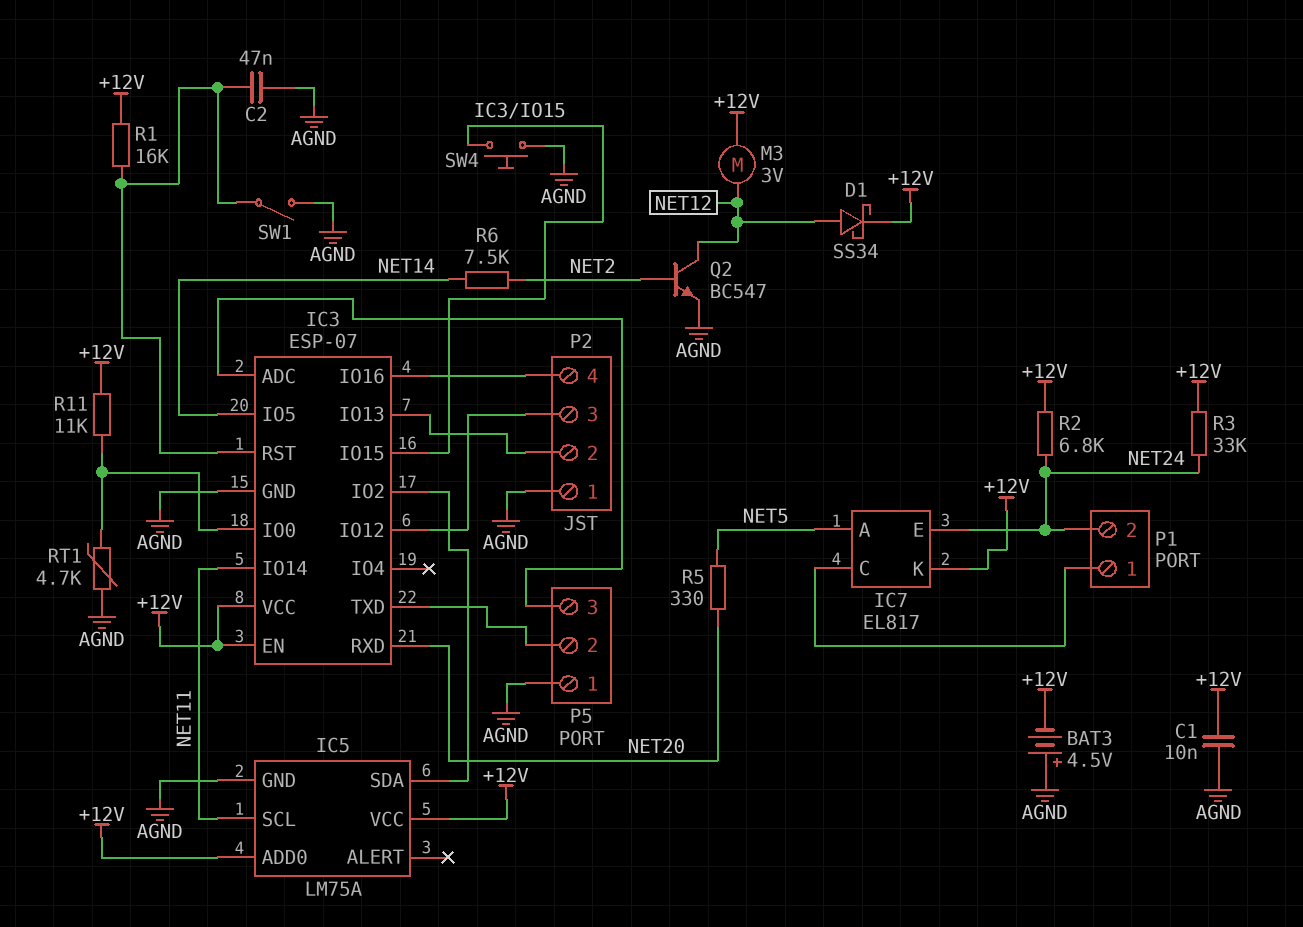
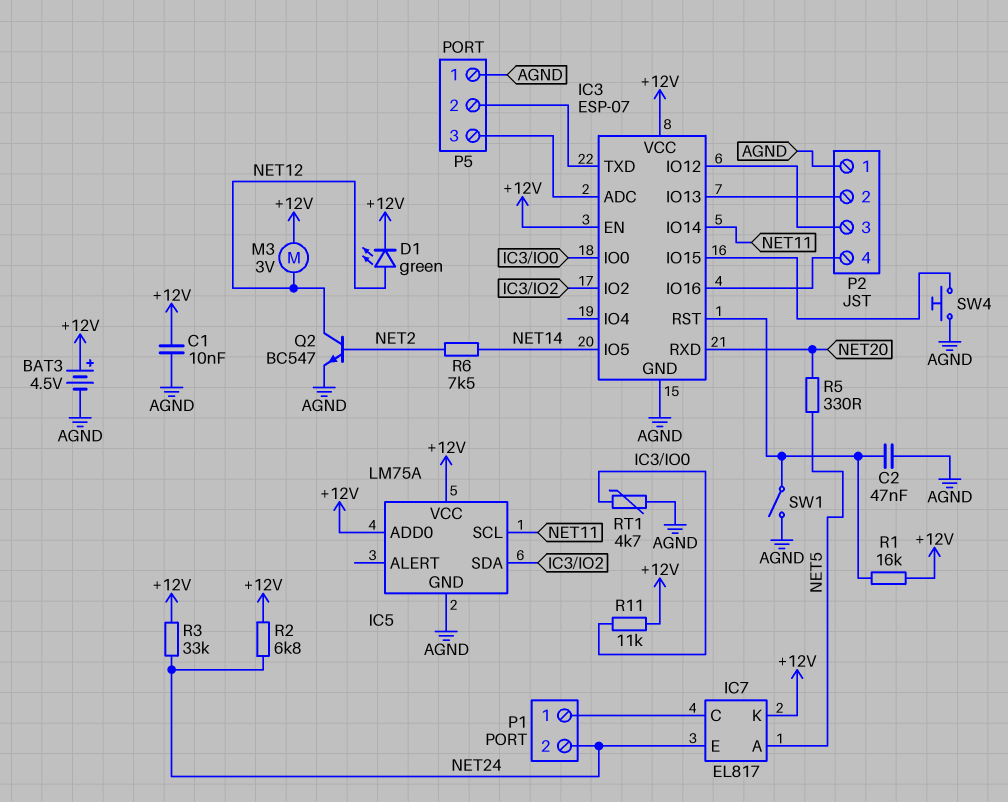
BAT3: 4.5V (plus AGND, minus +12V) -> 4.5V (plus +12V, minus AGND)
D1: schottky SS34 (A NET12, K +12V) -> LED green (A NET12, K +12V)

